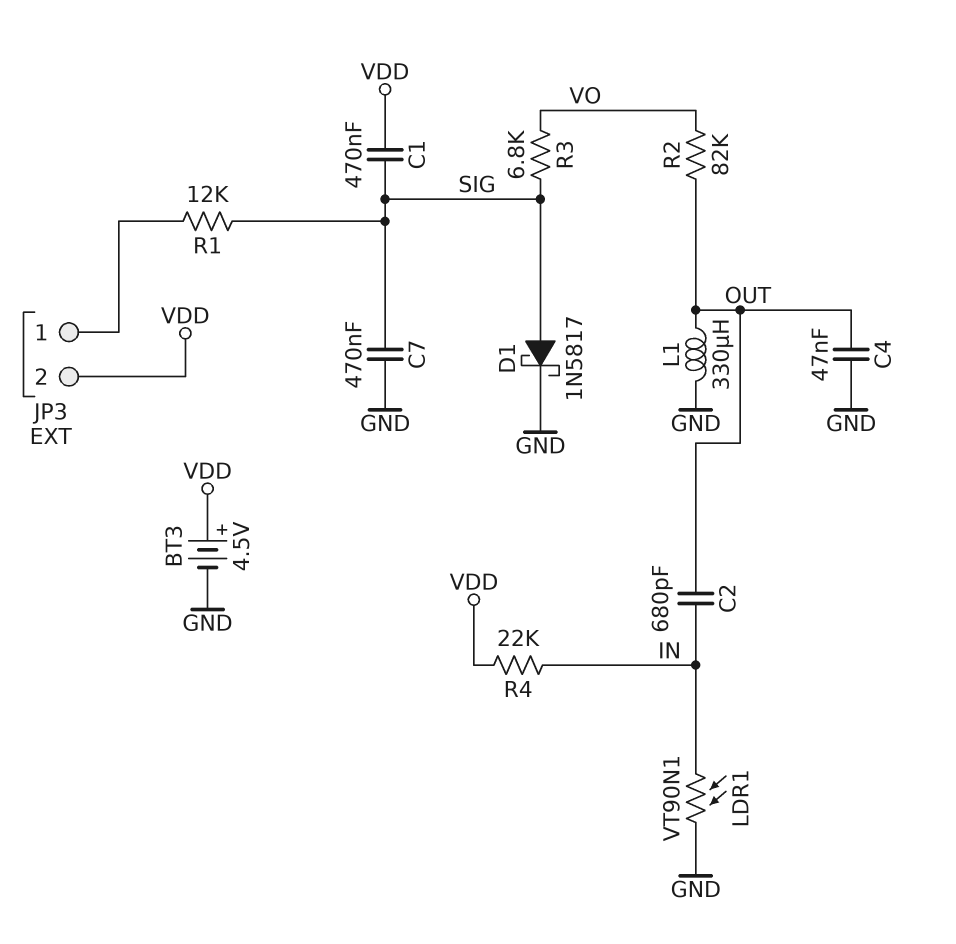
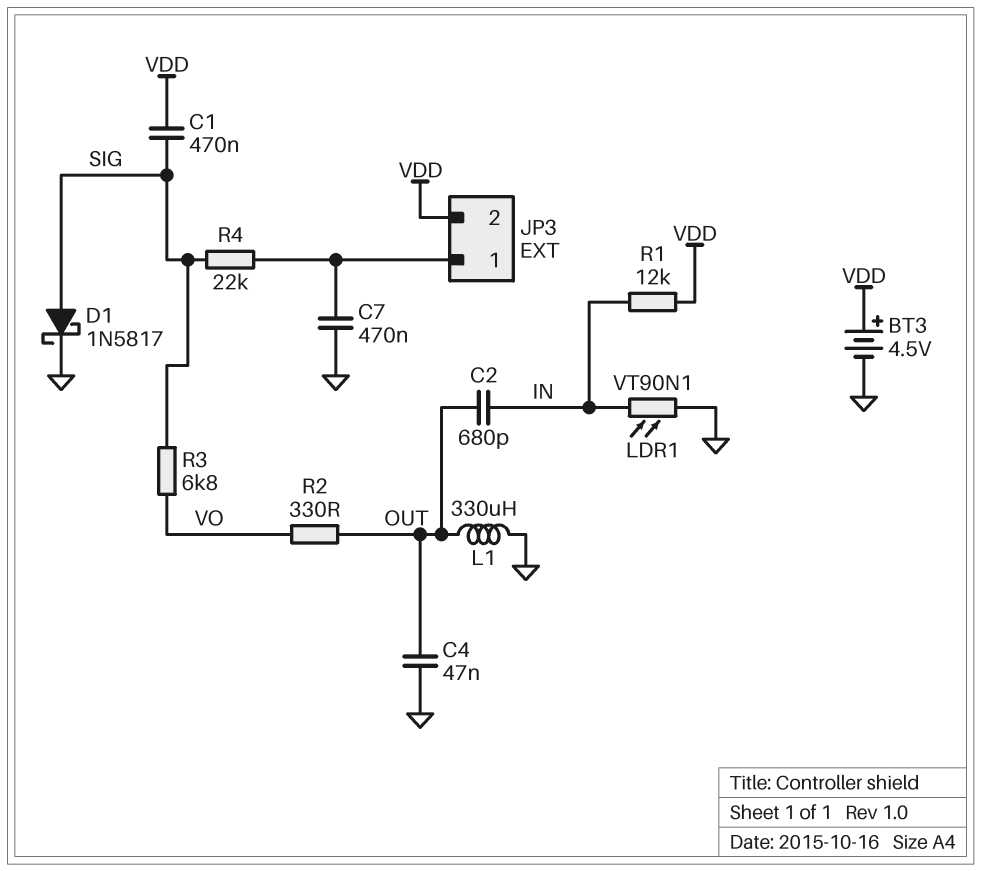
C7: 470nF (GND, SIG) -> 470nF (GND, JP3/1)
R1: 12k (JP3/1, SIG) -> 12k (IN, VDD)
R2: 82k (OUT, VO) -> 330 (OUT, VO)
R4: 22k (IN, VDD) -> 22k (JP3/1, SIG)

